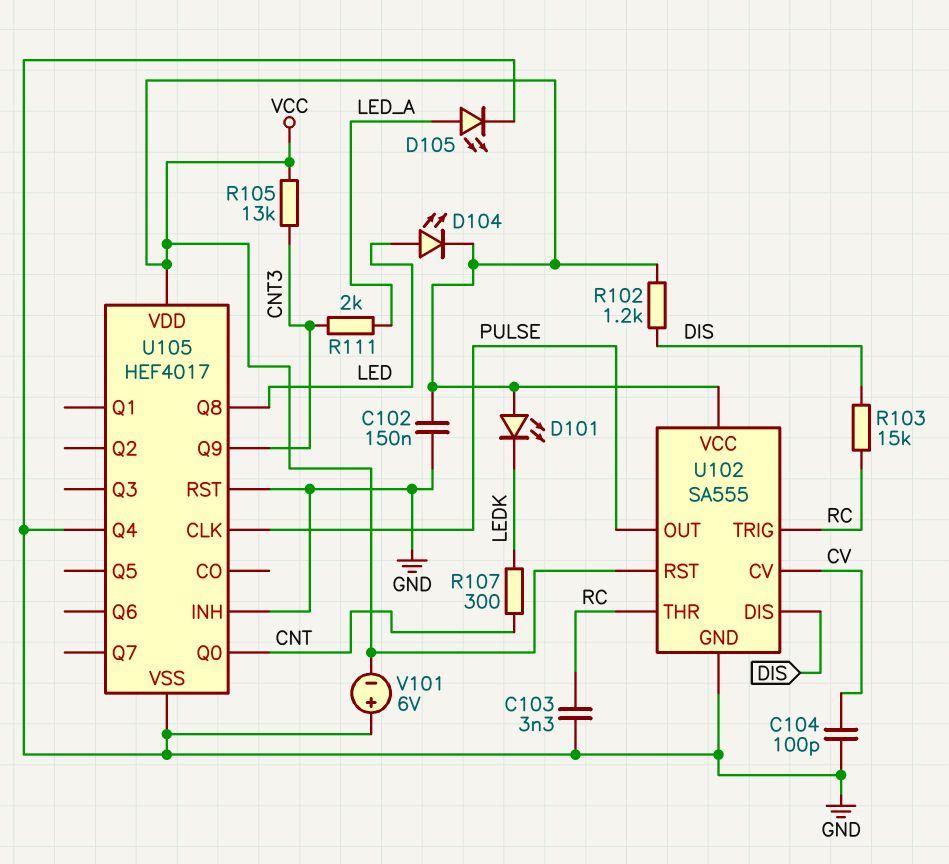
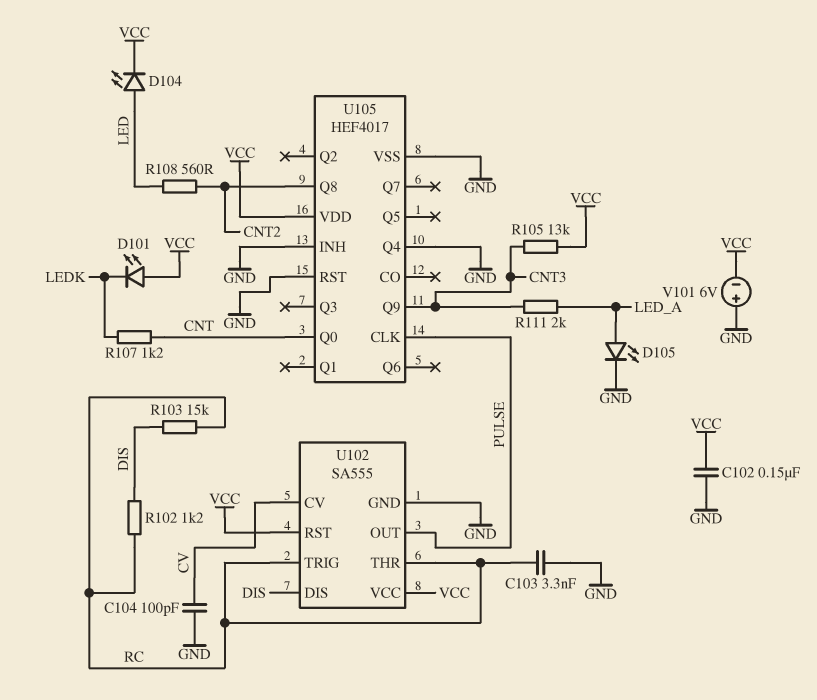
R102: 1.2k (DIS, VCC) -> 1.2k (DIS, RC)
R107: 300 (CNT, LEDK) -> 1.2k (CNT, LEDK)
R108: none -> 560 (CNT2, LED)
U105 pin Q8: LED -> CNT2

